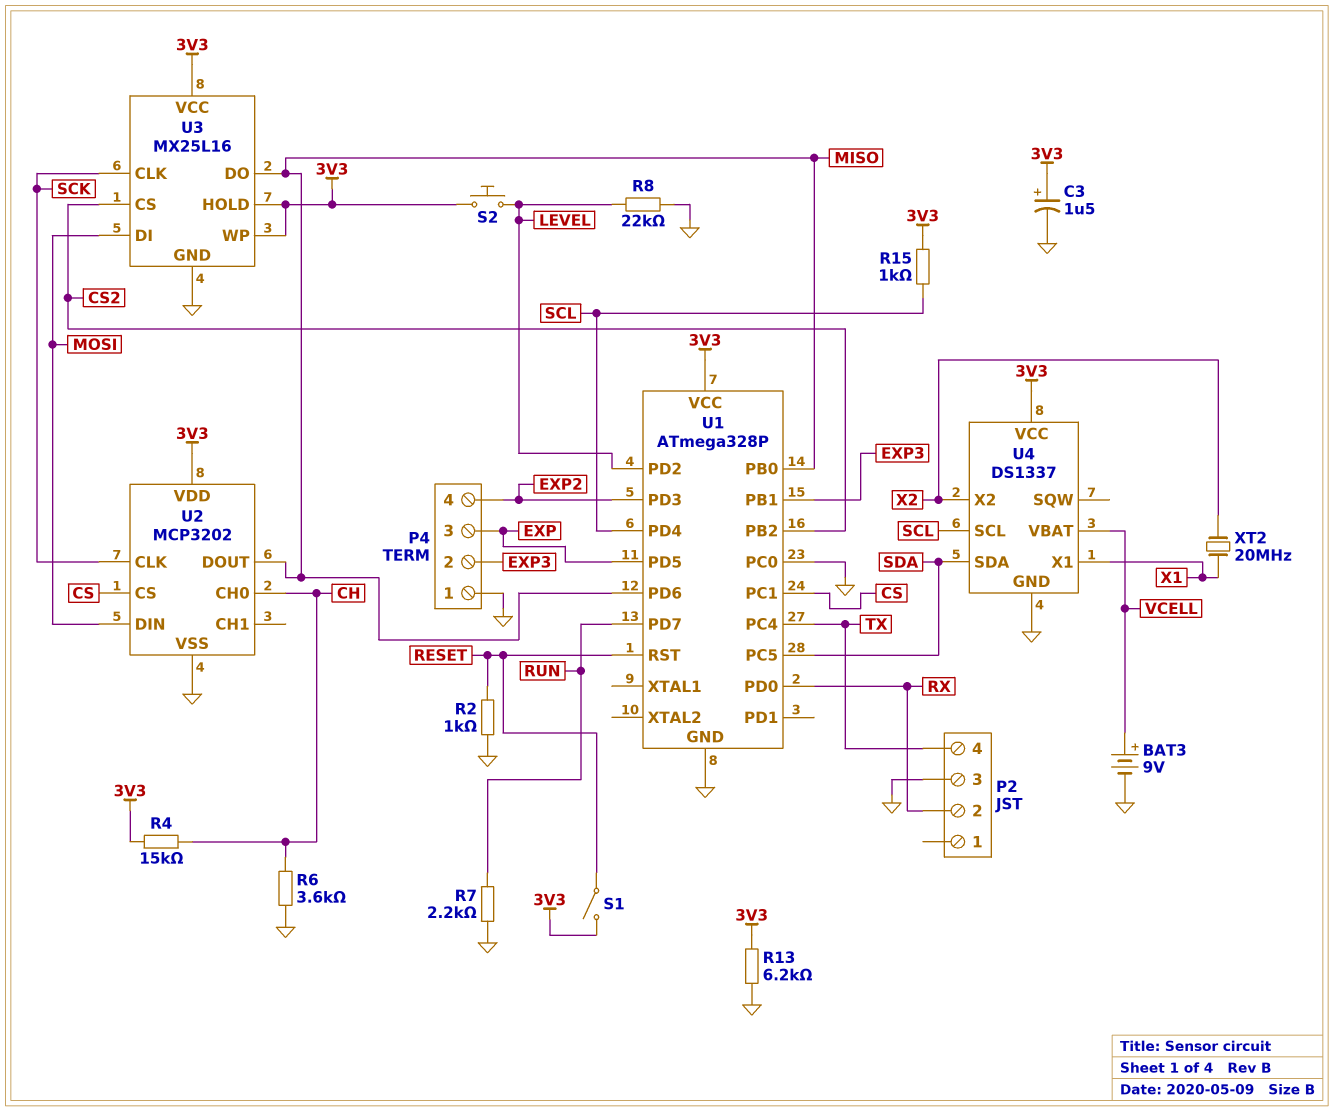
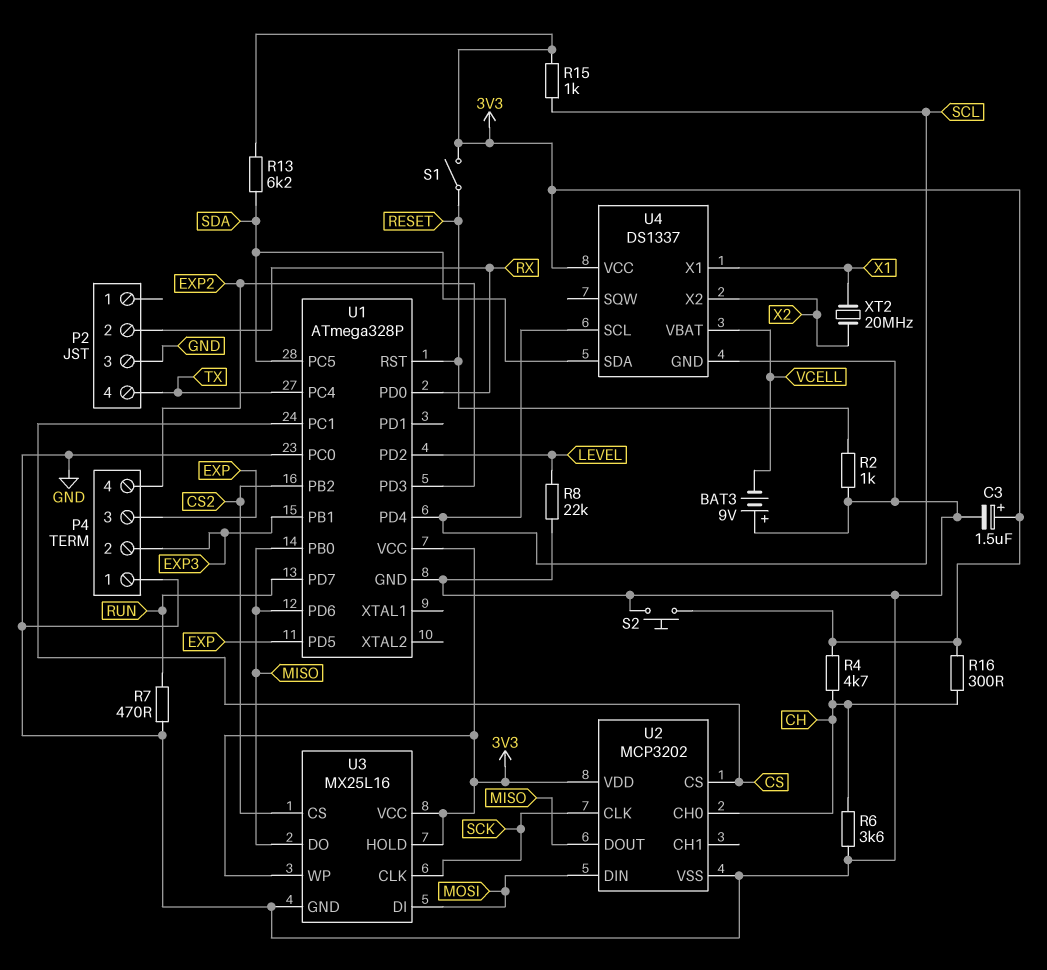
BAT3: 9V (plus VCELL, minus GND) -> 9V (plus GND, minus VCELL)
R4: 15k (3V3, CH) -> 4.7k (3V3, CH)
R7: 2.2k (GND, RUN) -> 470 (GND, RUN)
R13: 6.2k (3V3, GND) -> 6.2k (3V3, SDA)
R16: none -> 300 (3V3, CH)
S2: button (3V3, LEVEL) -> button (3V3, GND)

